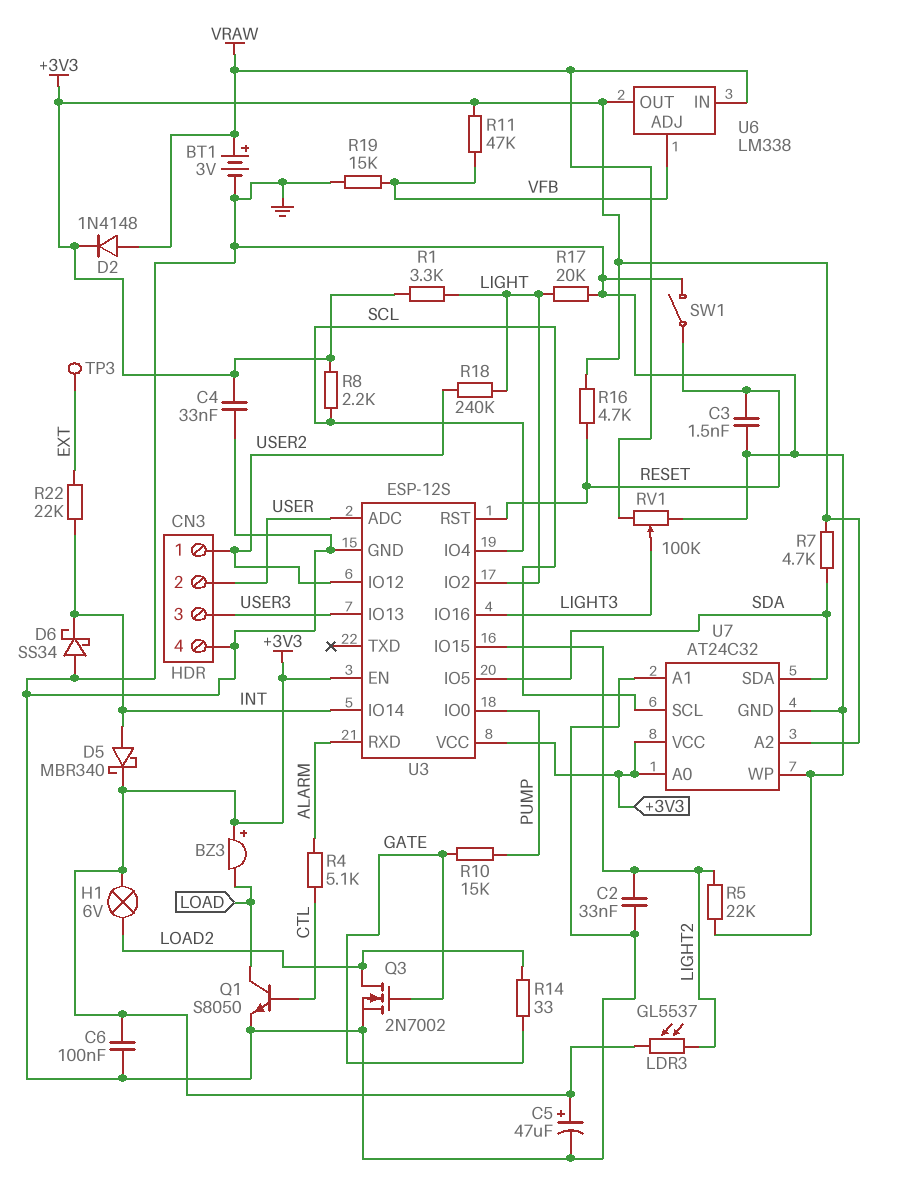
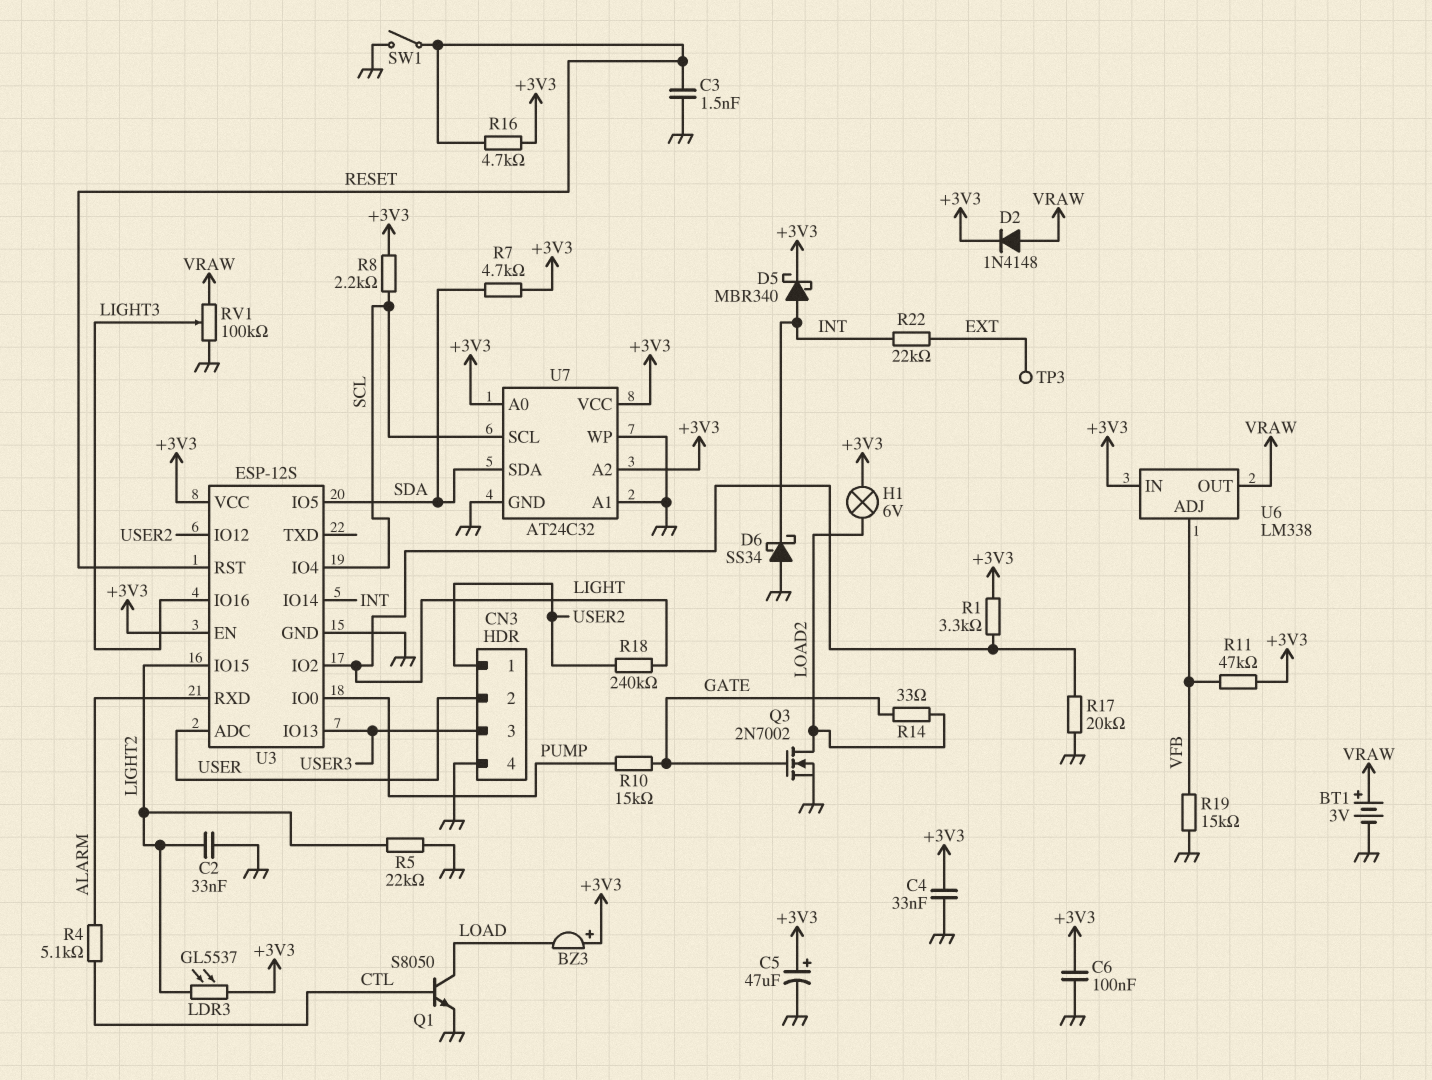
U6 pin IN: VRAW -> +3V3
U6 pin OUT: +3V3 -> VRAW

